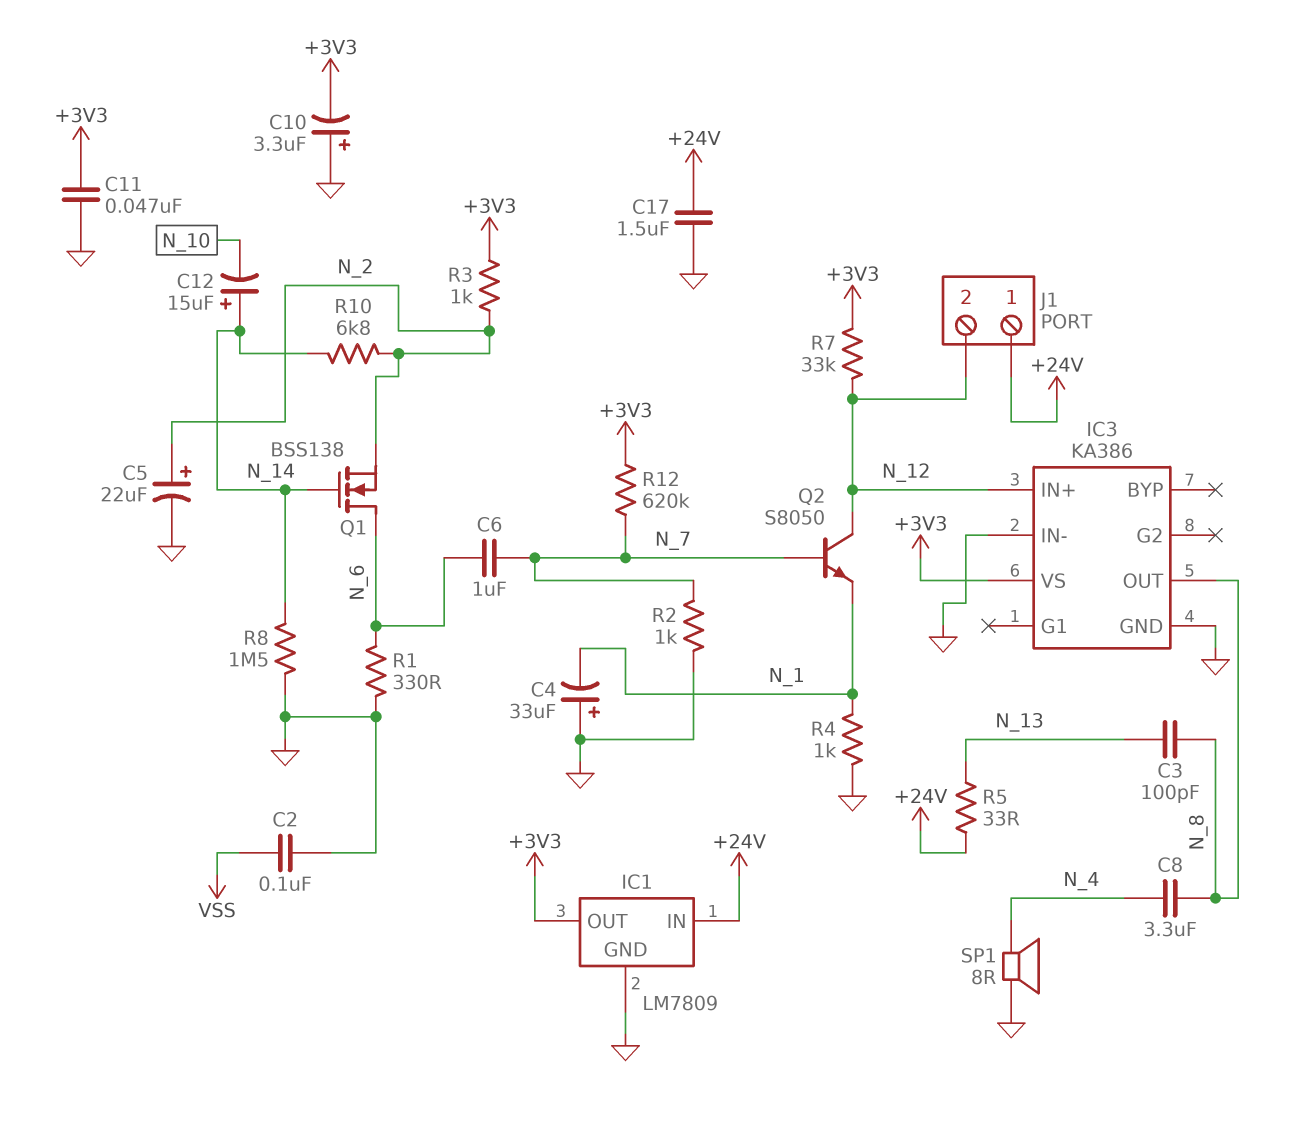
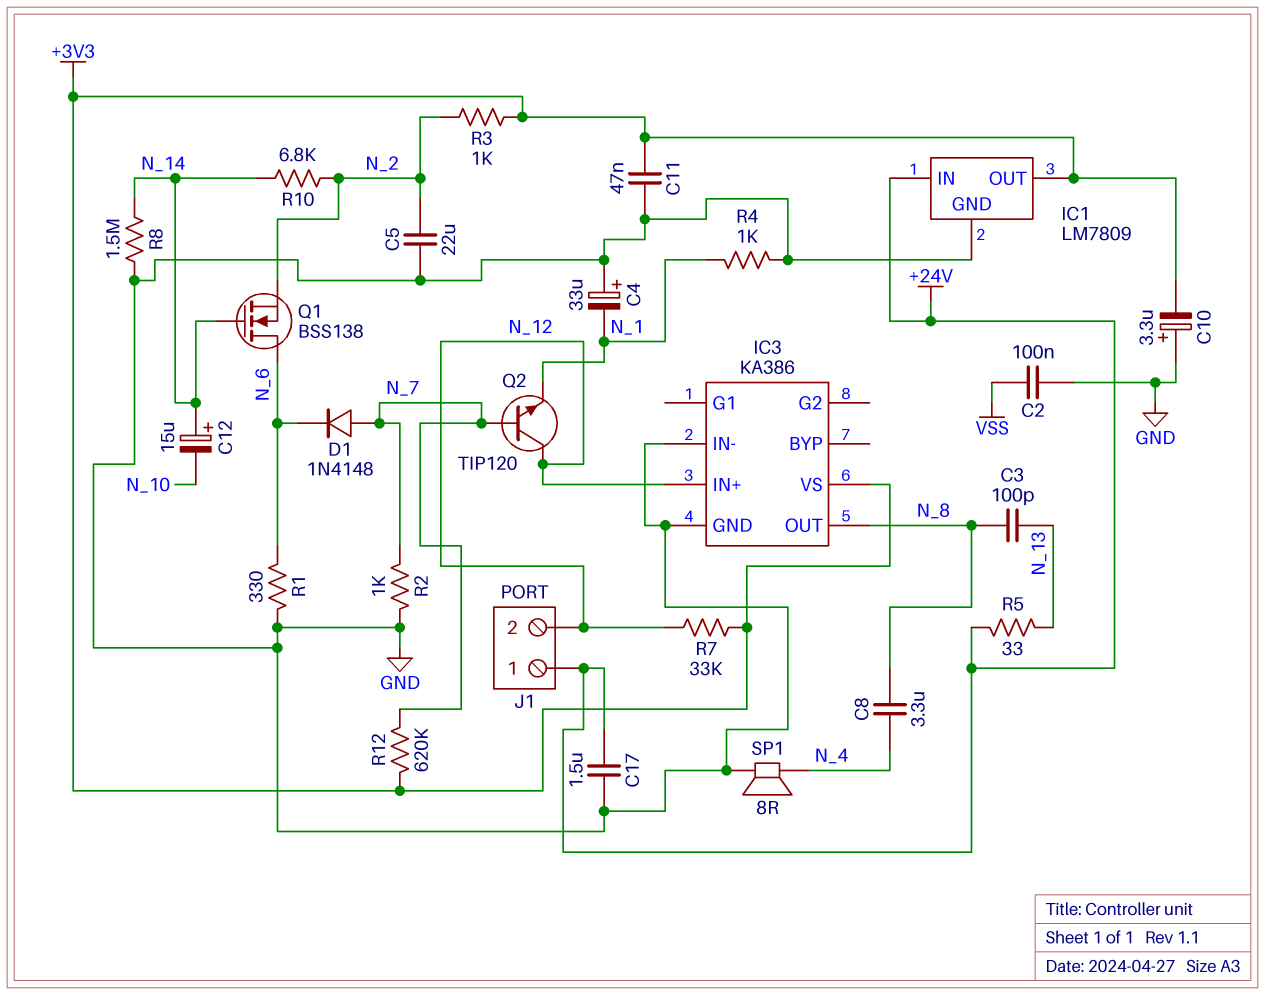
C5: 22uF (plus N_2, minus GND) -> 22uF (GND, N_2)
C6: 1uF (N_6, N_7) -> none
D1: none -> diode 1N4148 (A N_7, K N_6)
Q2: NPN S8050 (B N_7, C N_12, E N_1) -> NPN TIP120 (B N_7, C N_12, E N_1)

